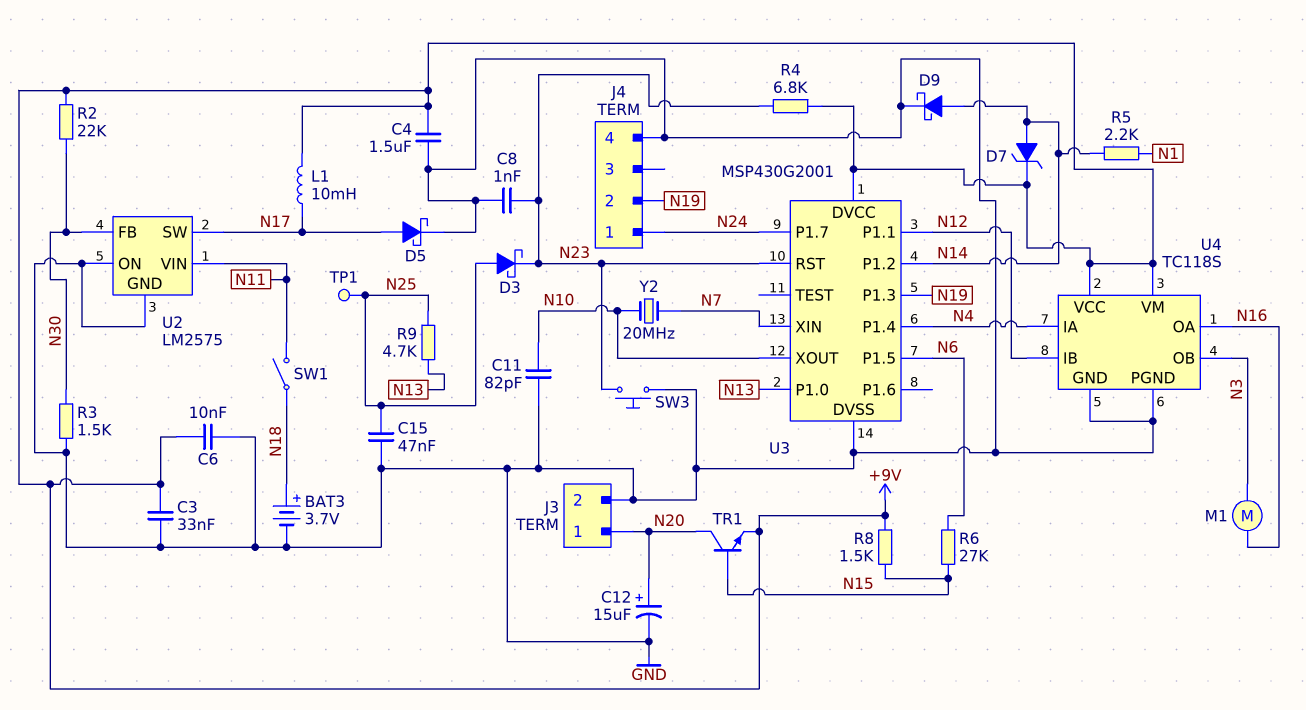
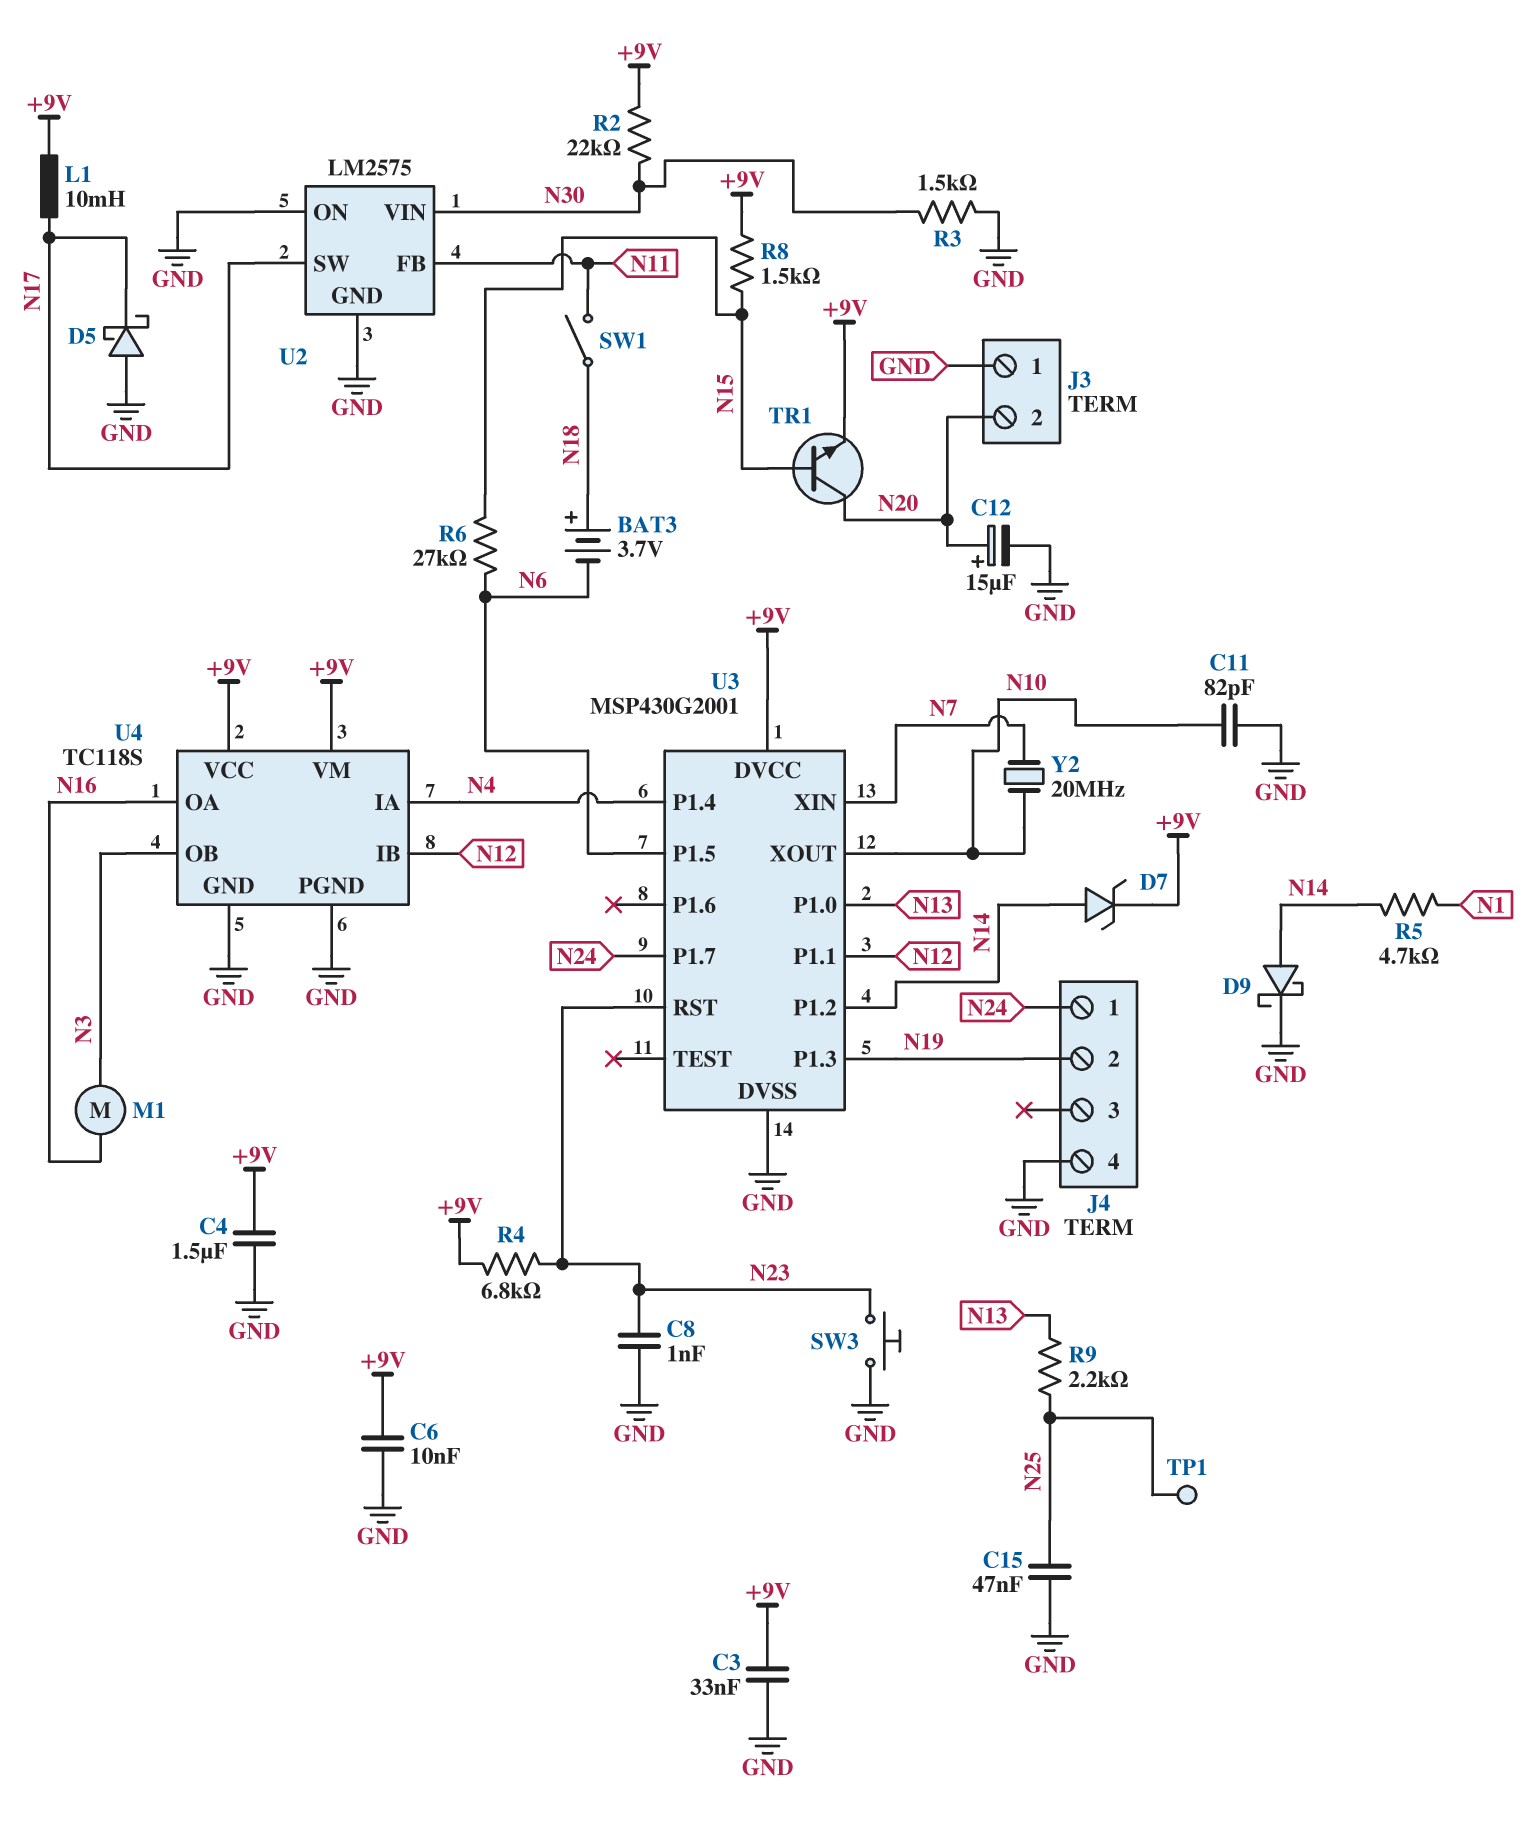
BAT3: 3.7V (plus N18, minus GND) -> 3.7V (plus N18, minus N6)
D3: schottky (A N25, K N23) -> none
D5: schottky (A N17, K GND) -> schottky (A GND, K N17)
J3 pin 1: N20 -> GND
J3 pin 2: GND -> N20
R5: 2.2k (N1, N14) -> 4.7k (N1, N14)
R9: 4.7k (N13, N25) -> 2.2k (N13, N25)
U2 pin FB: N30 -> N11
U2 pin VIN: N11 -> N30

